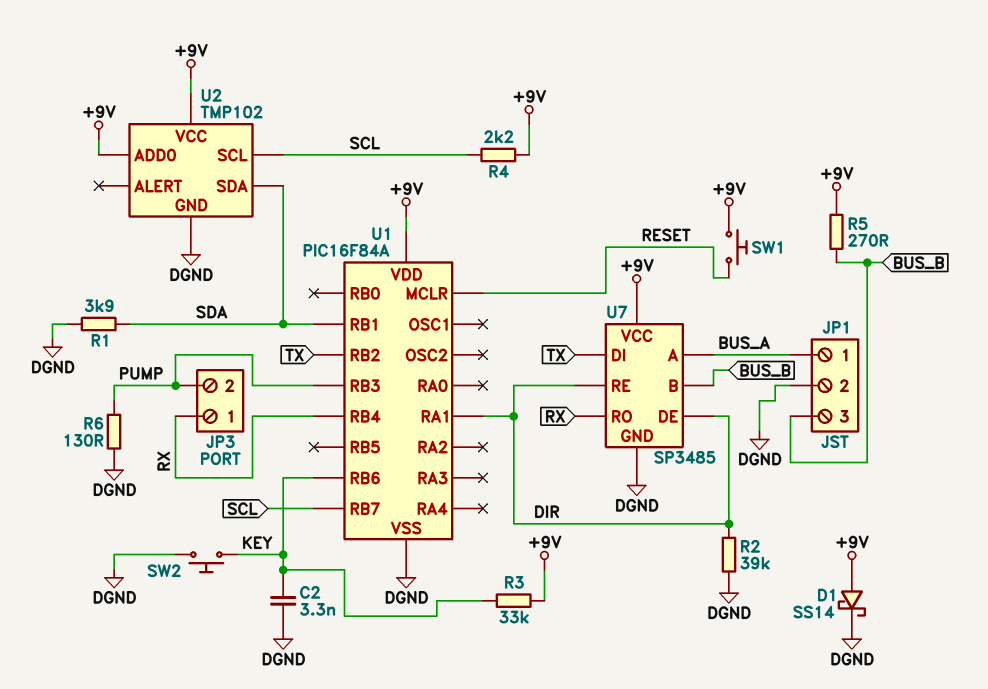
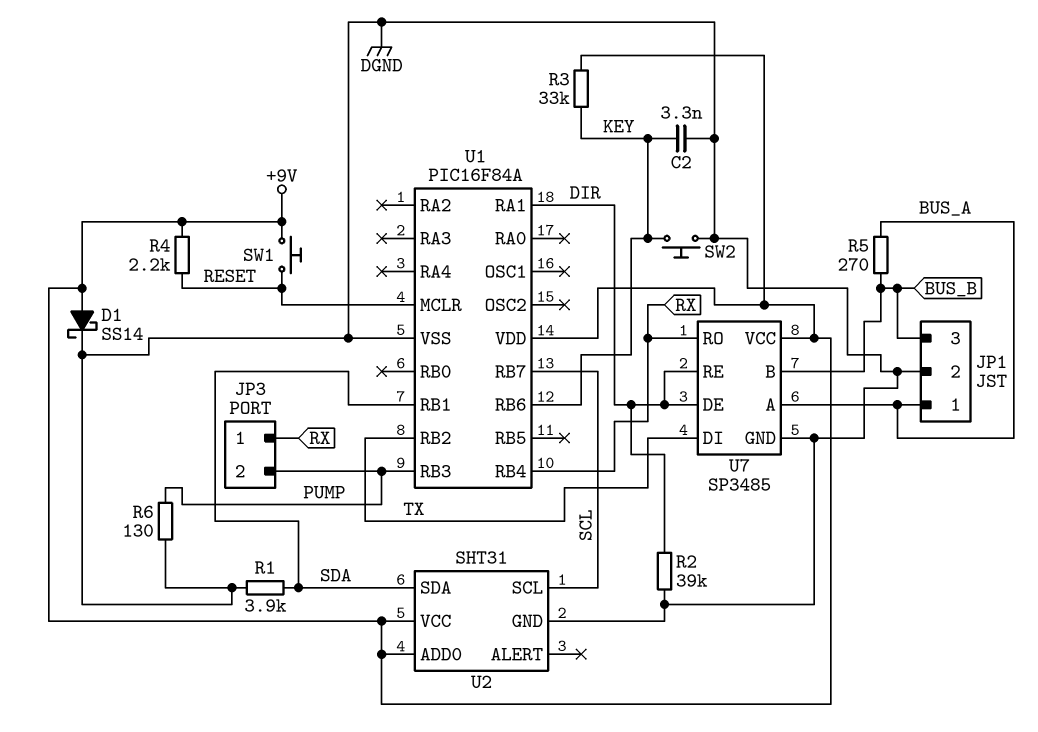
R4: 2.2k (+9V, SCL) -> 2.2k (+9V, RESET)
R5: 270 (+9V, BUS_B) -> 270 (BUS_A, BUS_B)
U2: TMP102 -> SHT31

